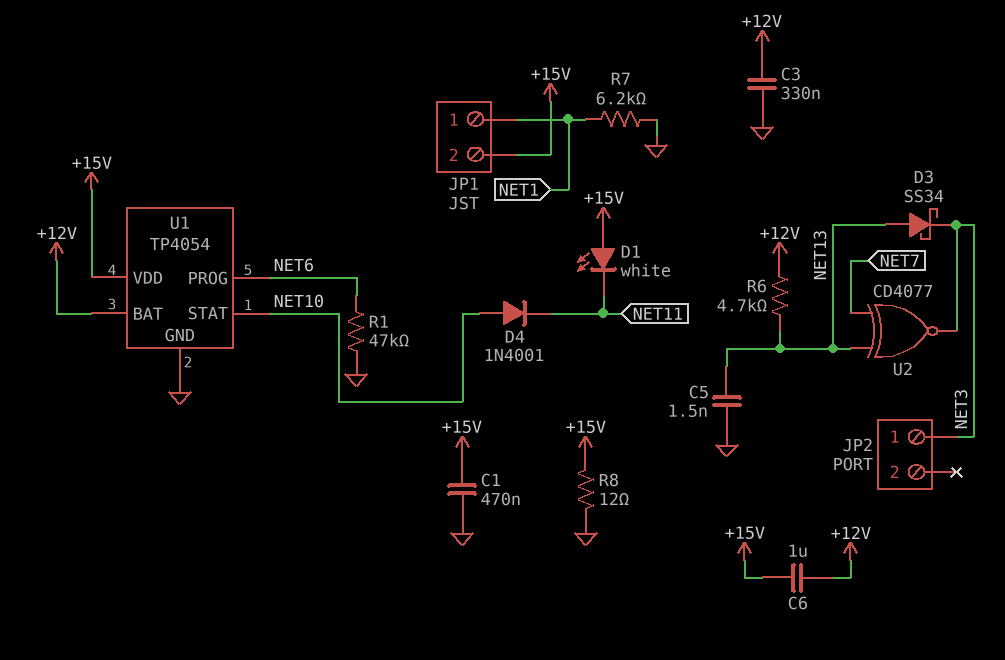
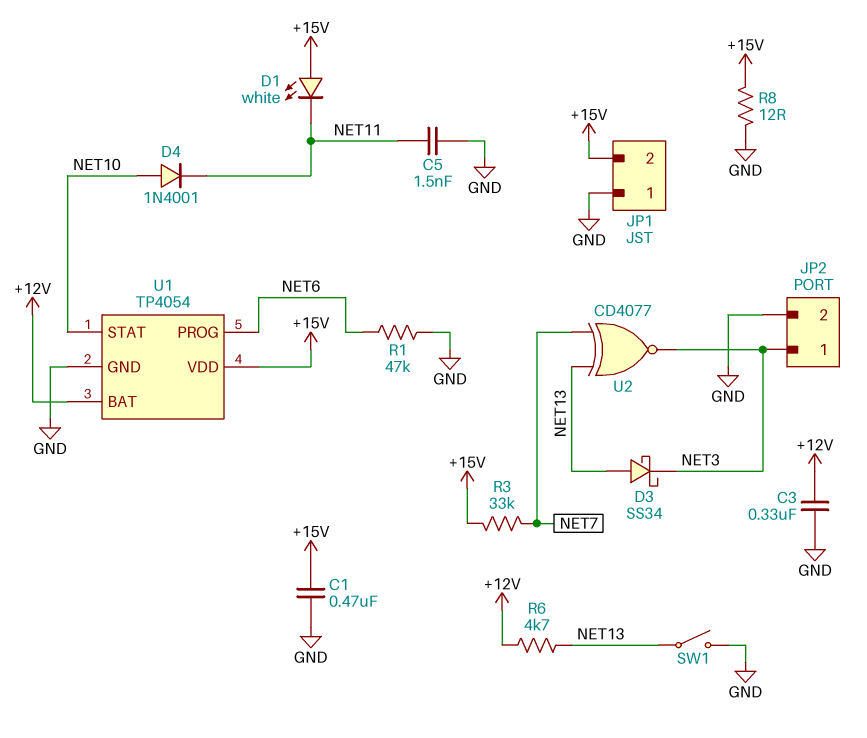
C5: 1.5nF (GND, NET13) -> 1.5nF (GND, NET11)
C6: 1uF (+12V, +15V) -> none
JP1 pin 1: NET1 -> GND
JP2 pin 2: none -> GND
R3: none -> 33k (+15V, NET7)
R7: 6.2k (GND, NET1) -> none
SW1: none -> switch (GND, NET13)

